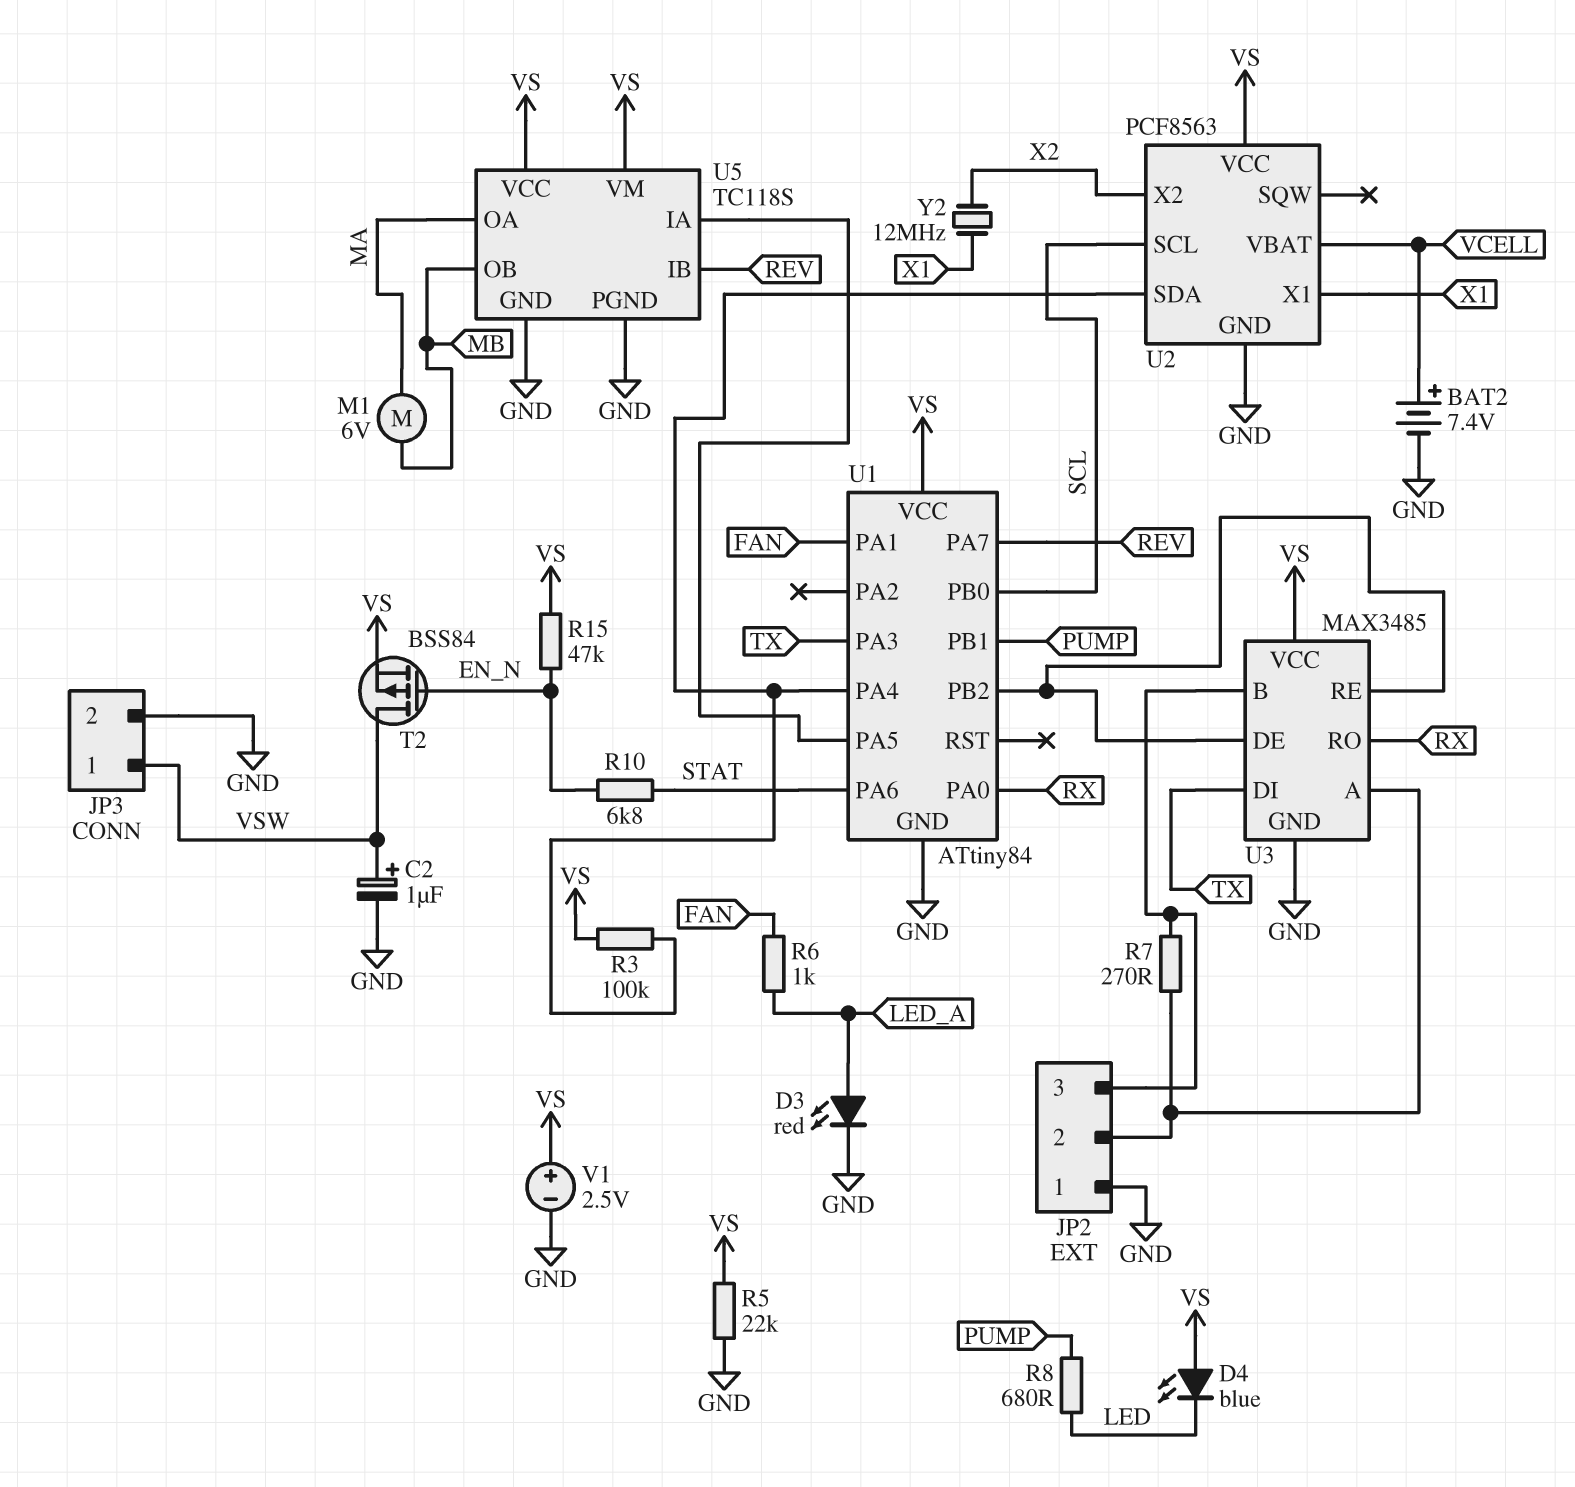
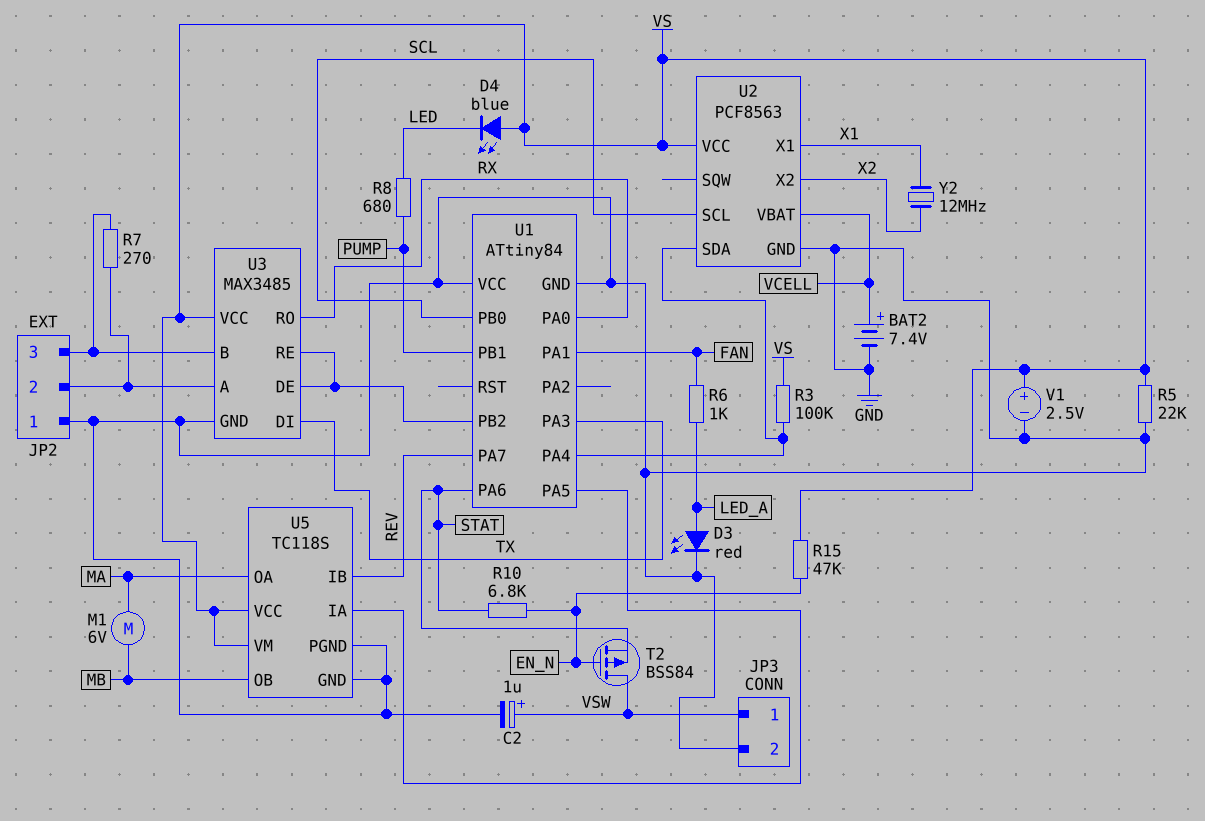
T2: PMOS BSS84 (G EN_N, D VSW, S VS) -> PMOS BSS84 (G EN_N, D VSW, S STAT)
U1 pin VCC: VS -> GND

